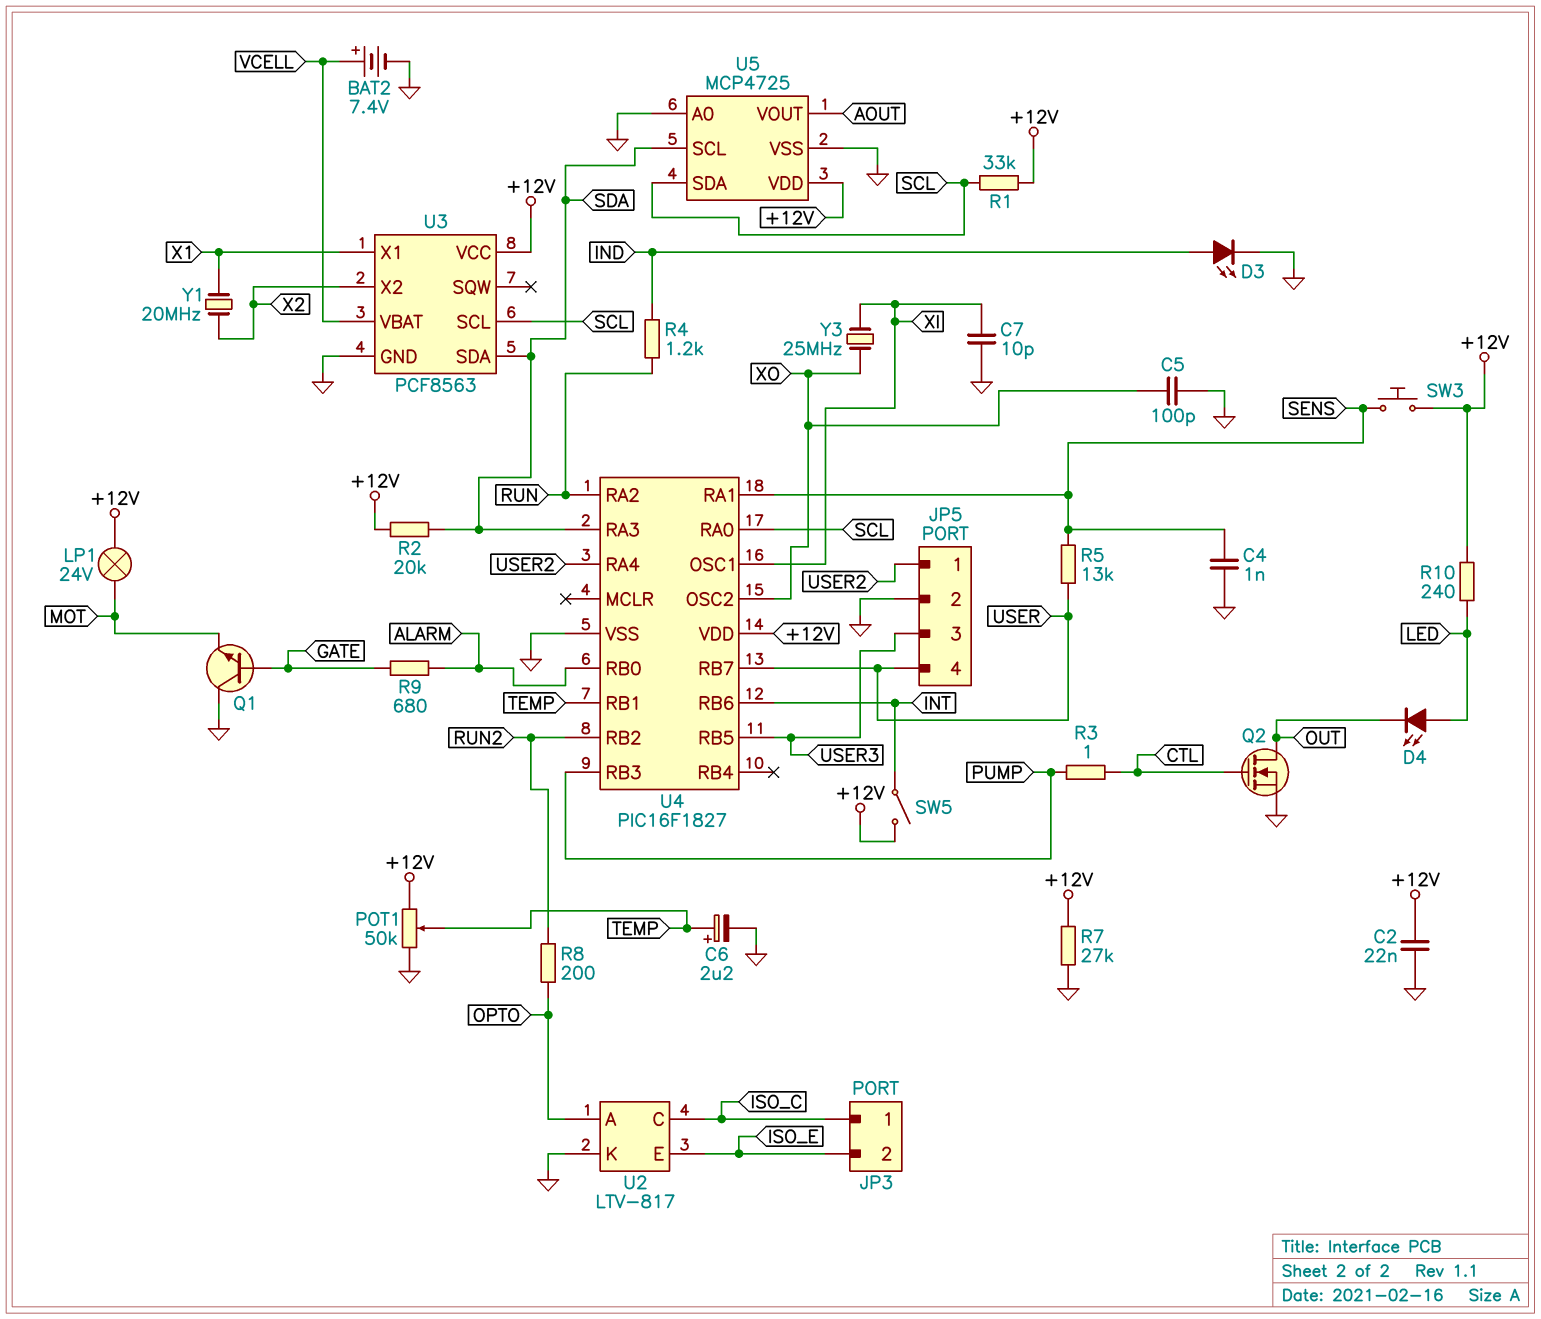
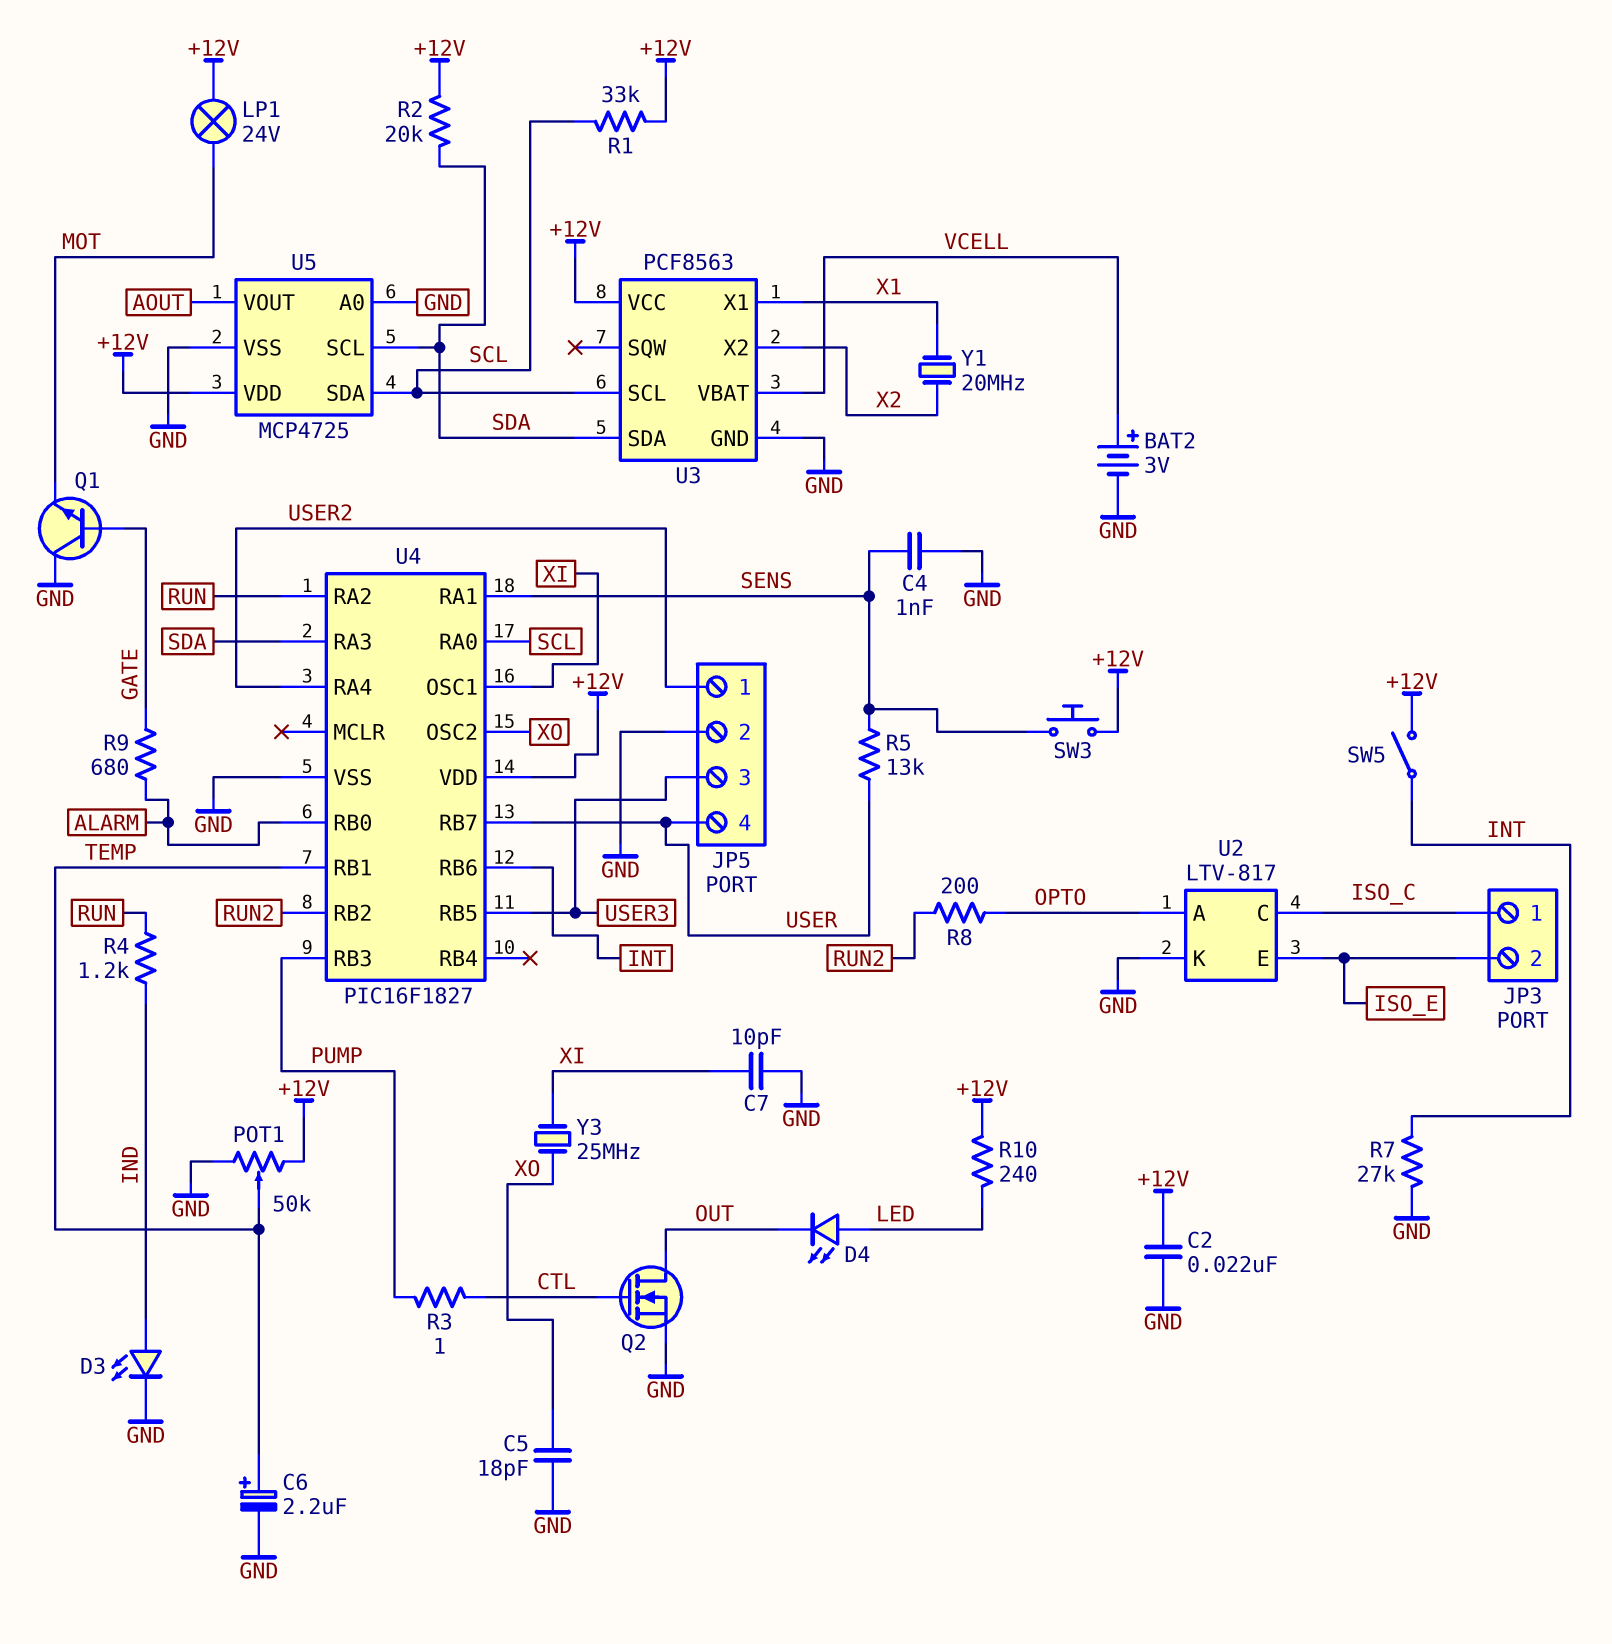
BAT2: 7.4V (plus VCELL, minus GND) -> 3V (plus VCELL, minus GND)
C5: 100pF (GND, XO) -> 18pF (GND, XO)
R7: 27k (+12V, GND) -> 27k (GND, INT)

